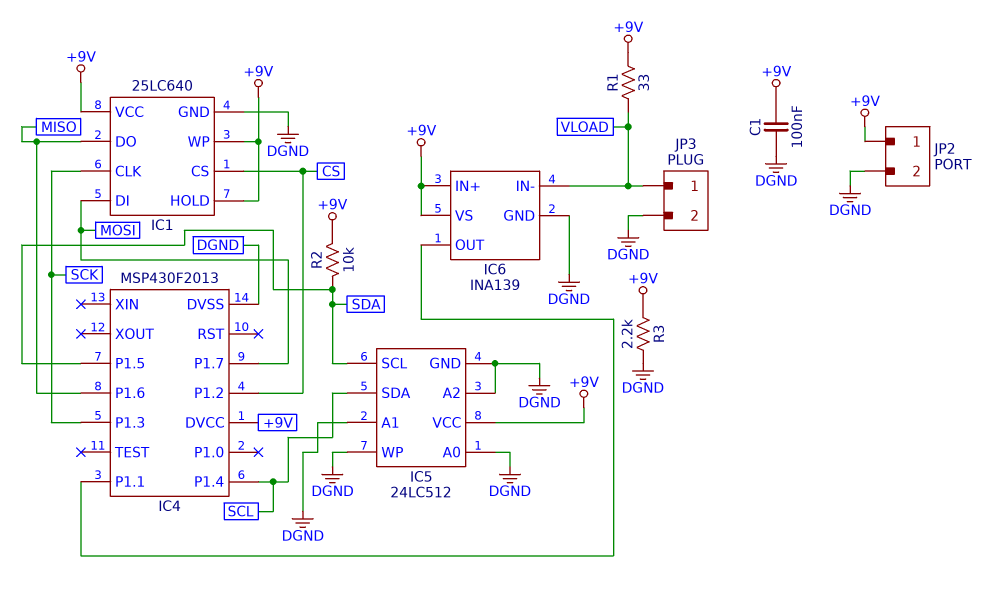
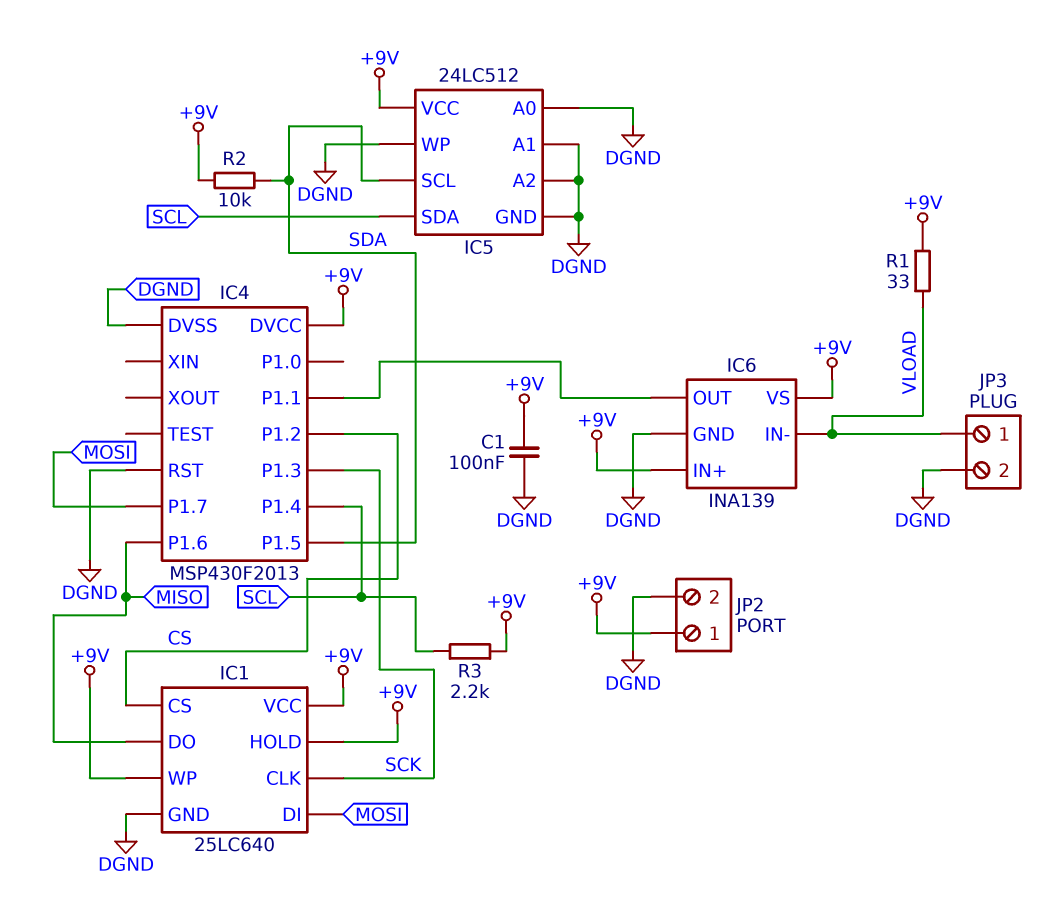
IC4 pin RST: none -> DGND
R3: 2.2k (+9V, DGND) -> 2.2k (+9V, SCL)

